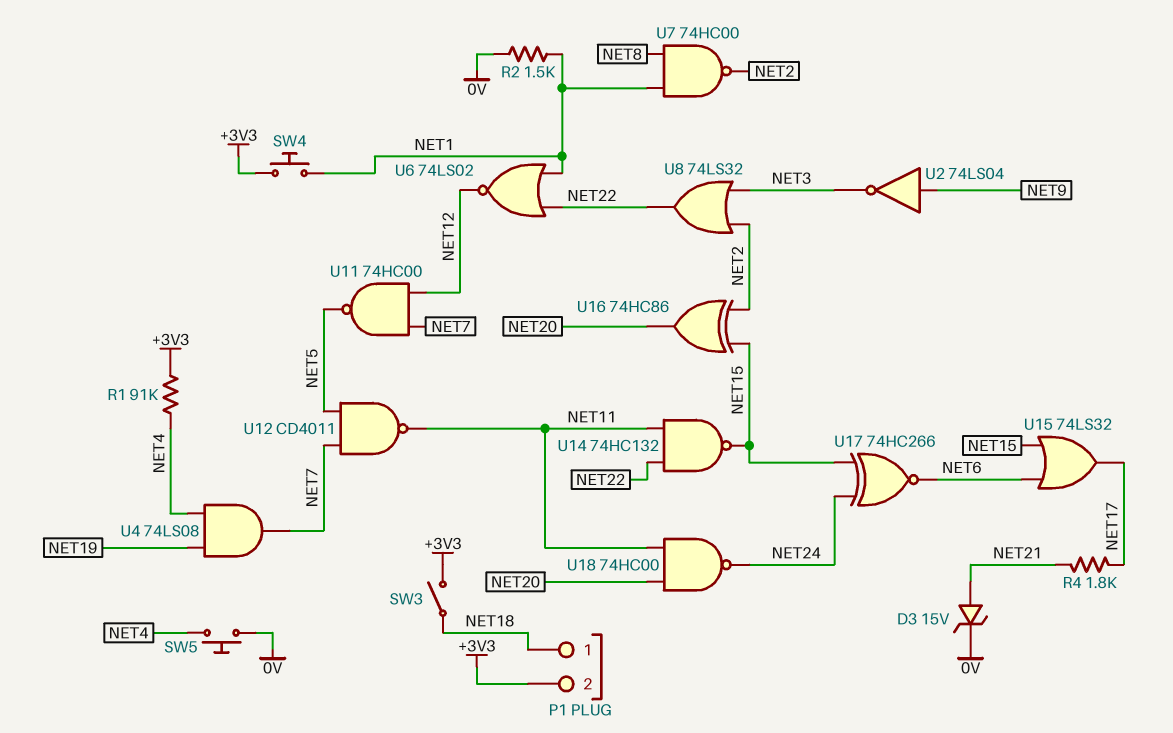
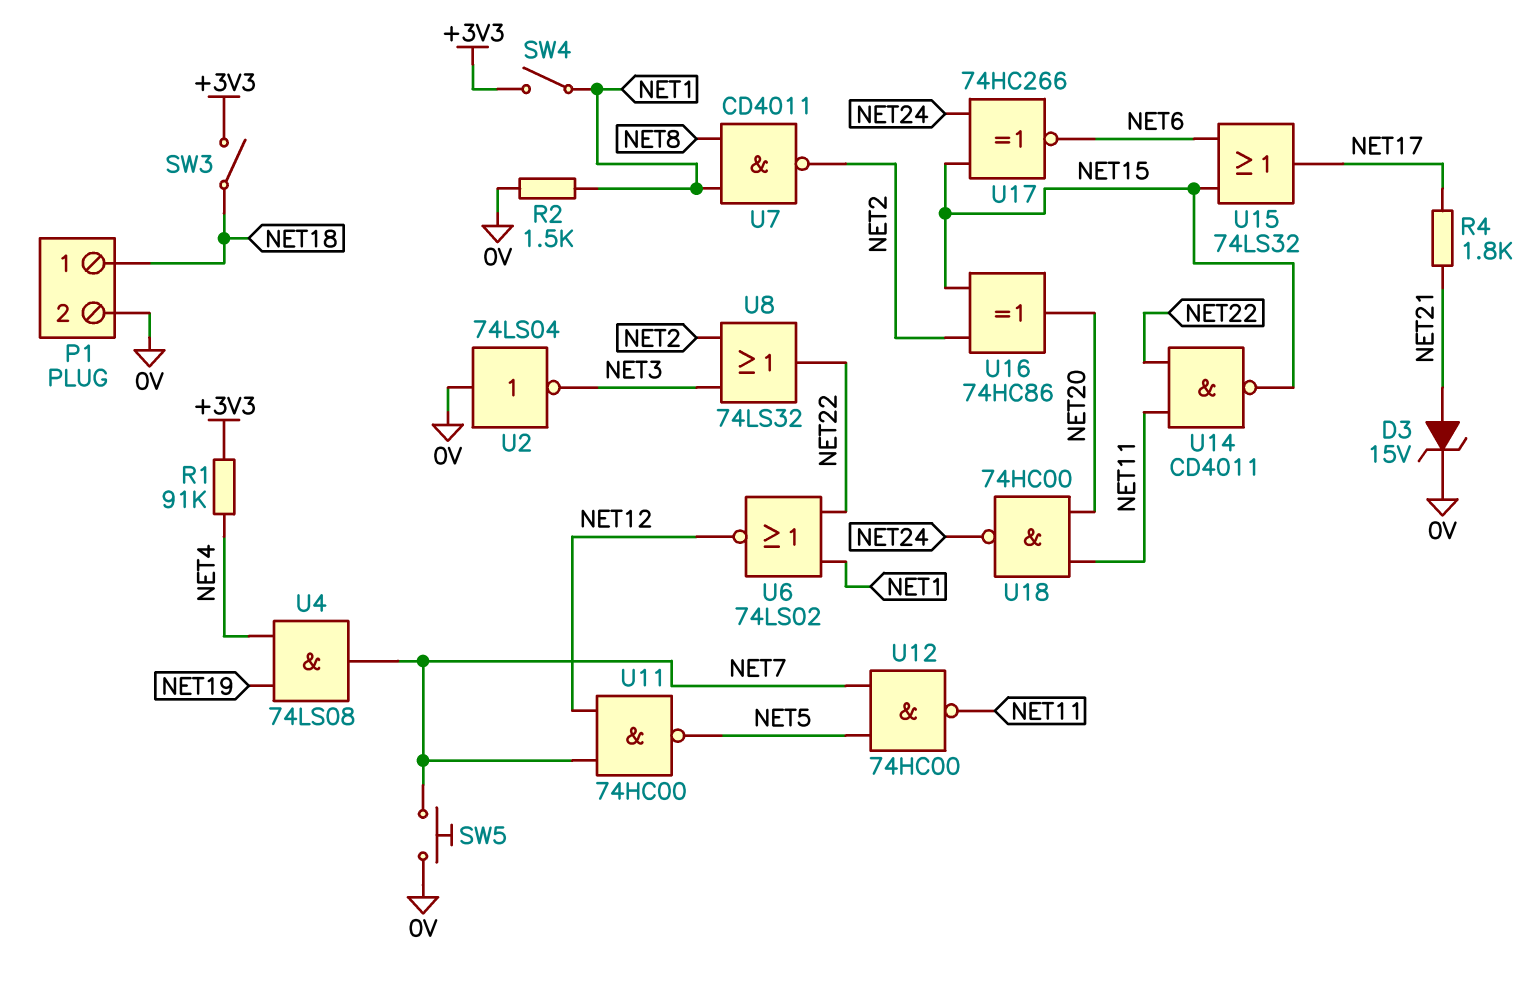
P1 pin 2: +3V3 -> 0V
SW4: button (+3V3, NET1) -> switch (+3V3, NET1)
SW5: button (0V, NET4) -> button (0V, NET7)
U2: NOT 74LS04 (in NET9, out NET3) -> NOT 74LS04 (in 0V, out NET3)
U7: NAND 74HC00 (in NET1, in NET8, out NET2) -> NAND CD4011 (in NET1, in NET8, out NET2)
U12: NAND CD4011 (in NET5, in NET7, out NET11) -> NAND 74HC00 (in NET5, in NET7, out NET11)
U14: NAND 74HC132 (in NET11, in NET22, out NET15) -> NAND CD4011 (in NET11, in NET22, out NET15)

